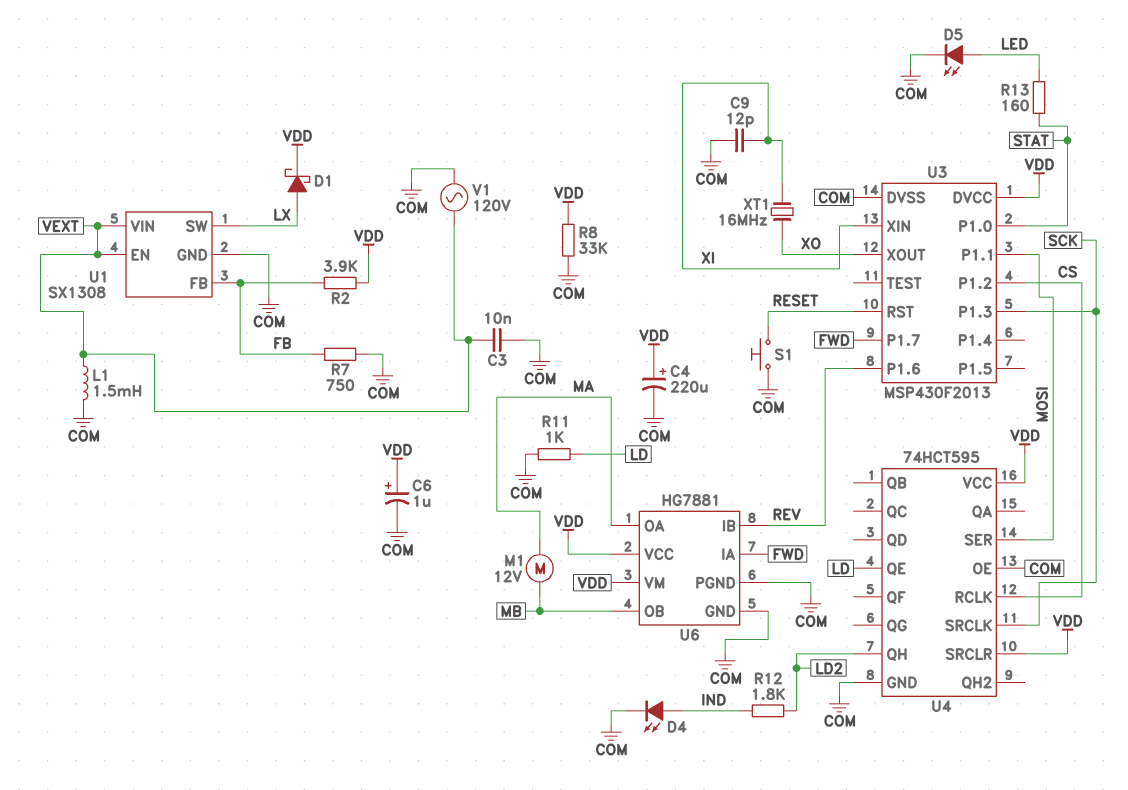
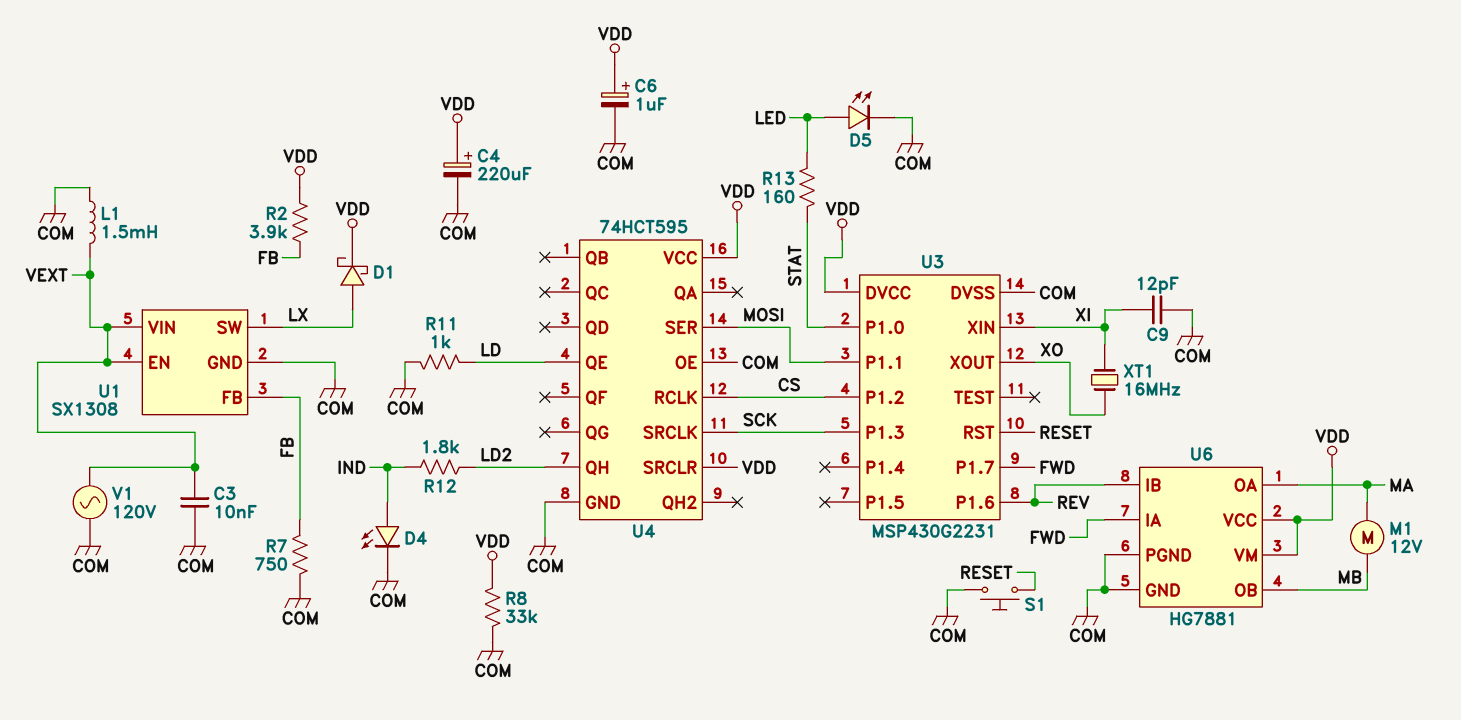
U3: MSP430F2013 -> MSP430G2231

